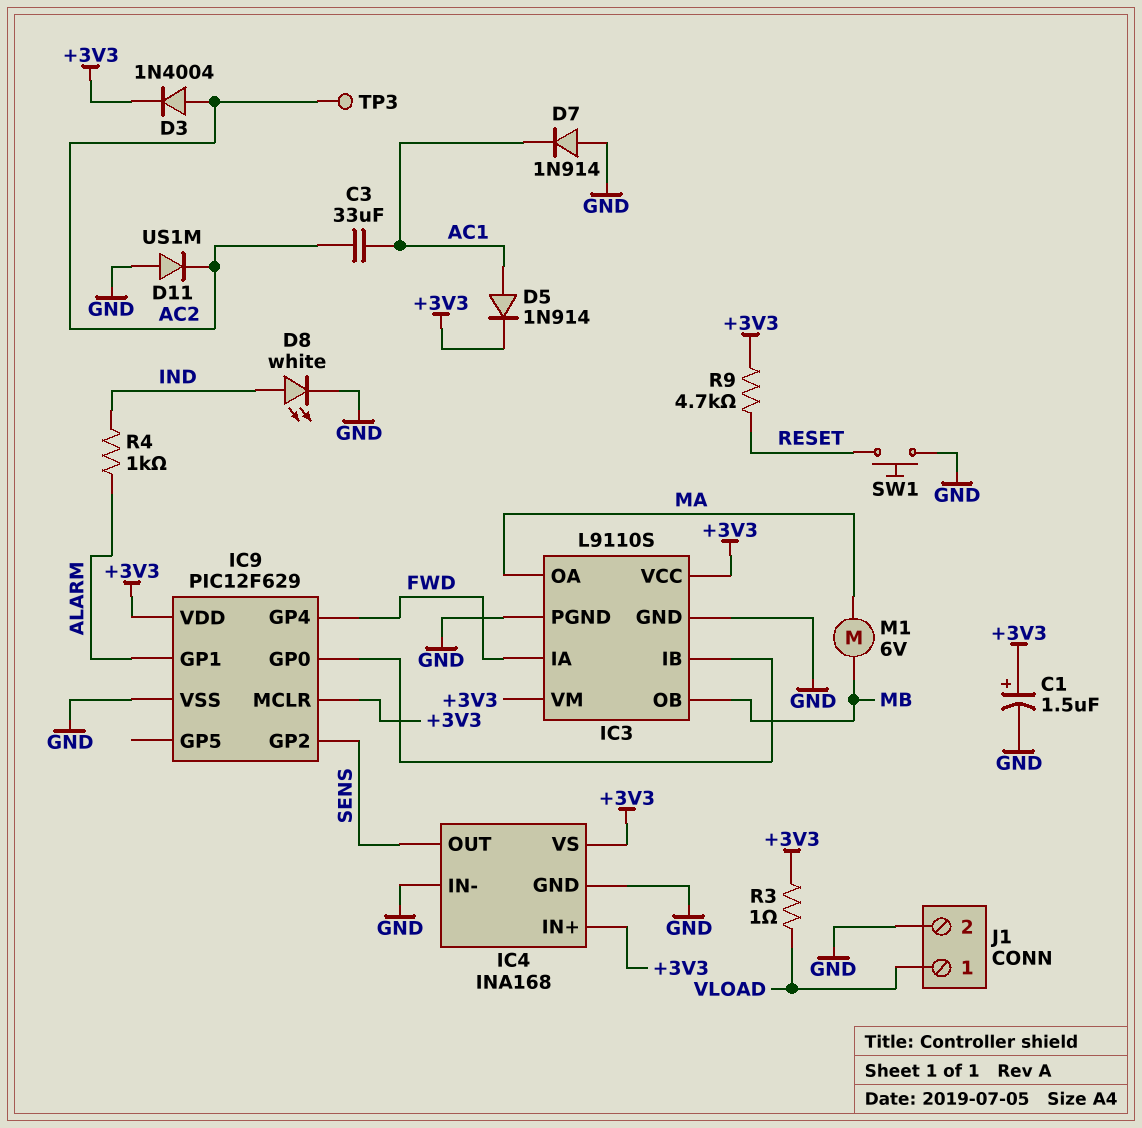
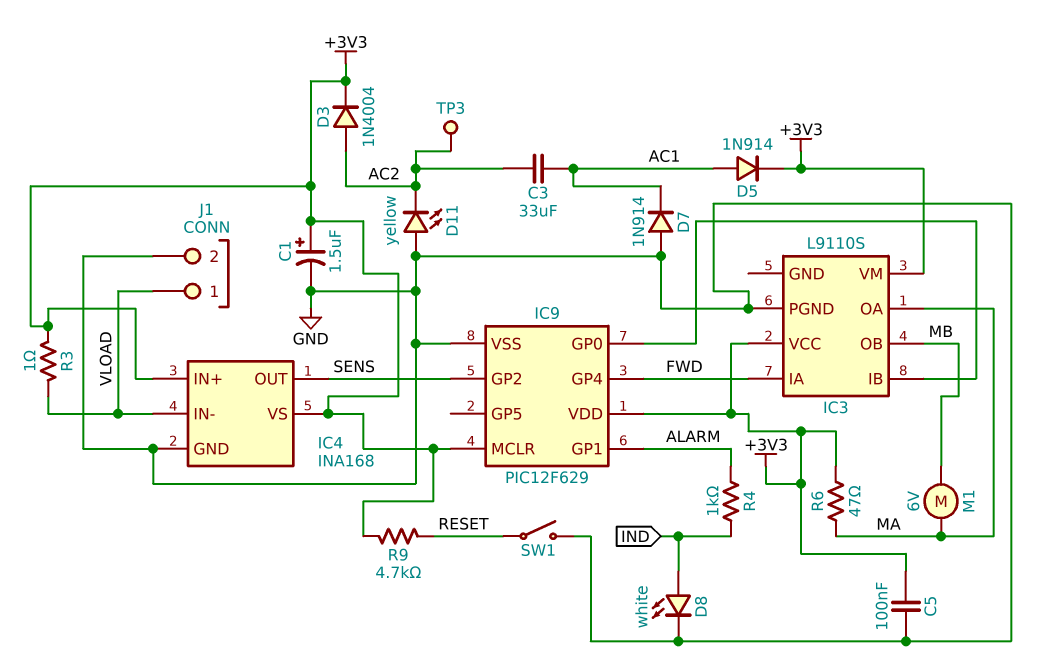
C5: none -> 100nF (+3V3, GND)
D11: diode US1M (A GND, K AC2) -> LED yellow (A GND, K AC2)
IC3 pin GND: GND -> none
IC4 pin IN-: GND -> VLOAD
R6: none -> 47 (+3V3, MA)
SW1: button (GND, RESET) -> switch (GND, RESET)

